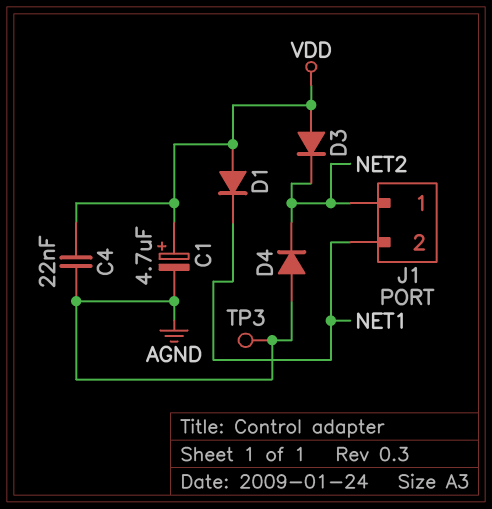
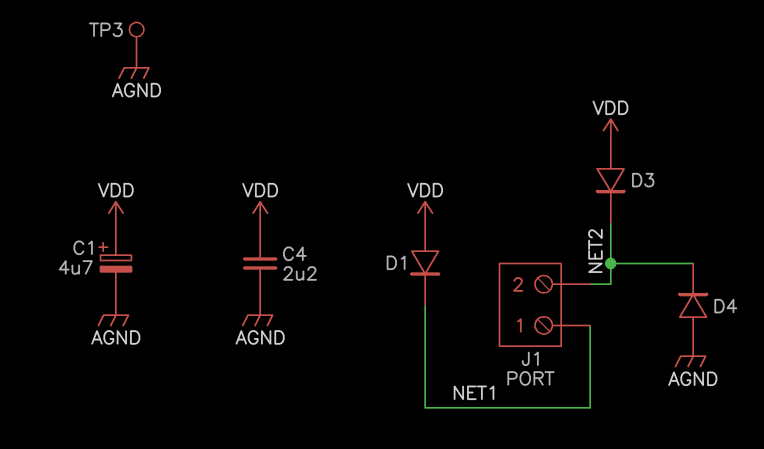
C4: 22nF (AGND, VDD) -> 2.2uF (AGND, VDD)
J1 pin 1: NET2 -> NET1
J1 pin 2: NET1 -> NET2

